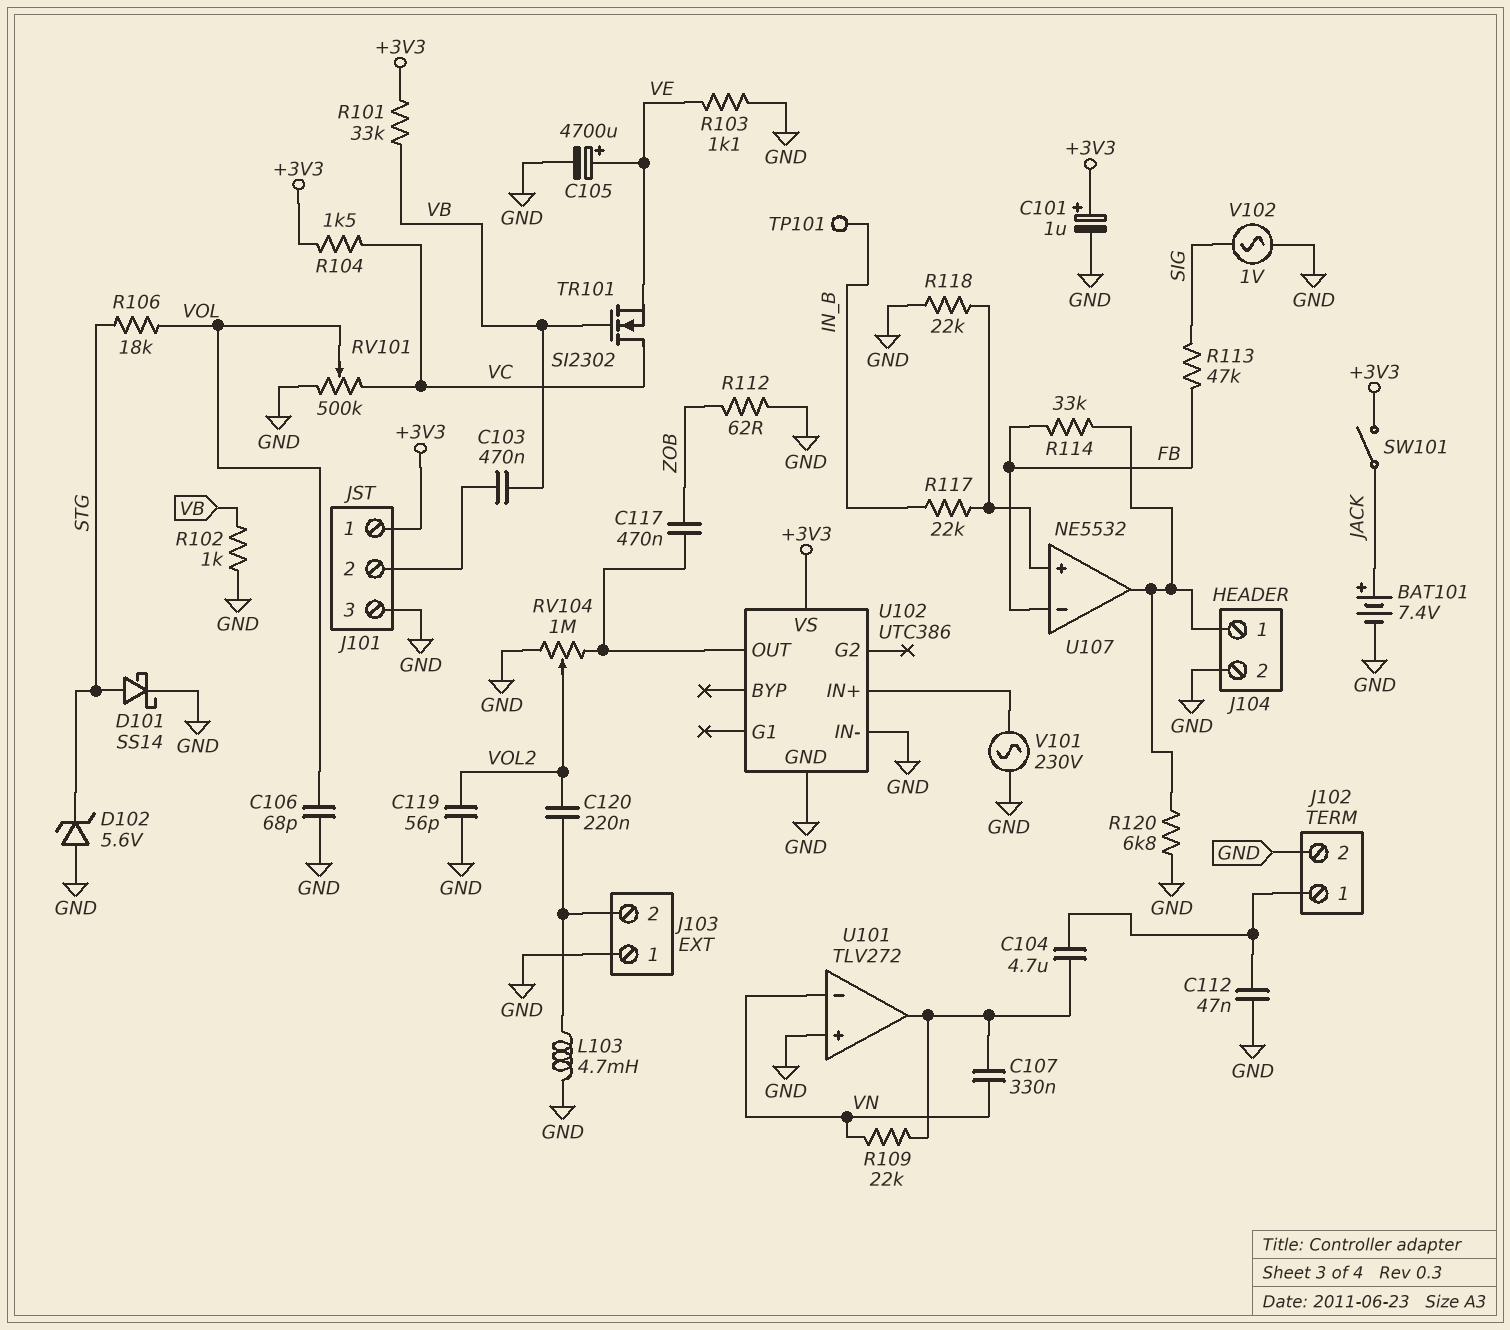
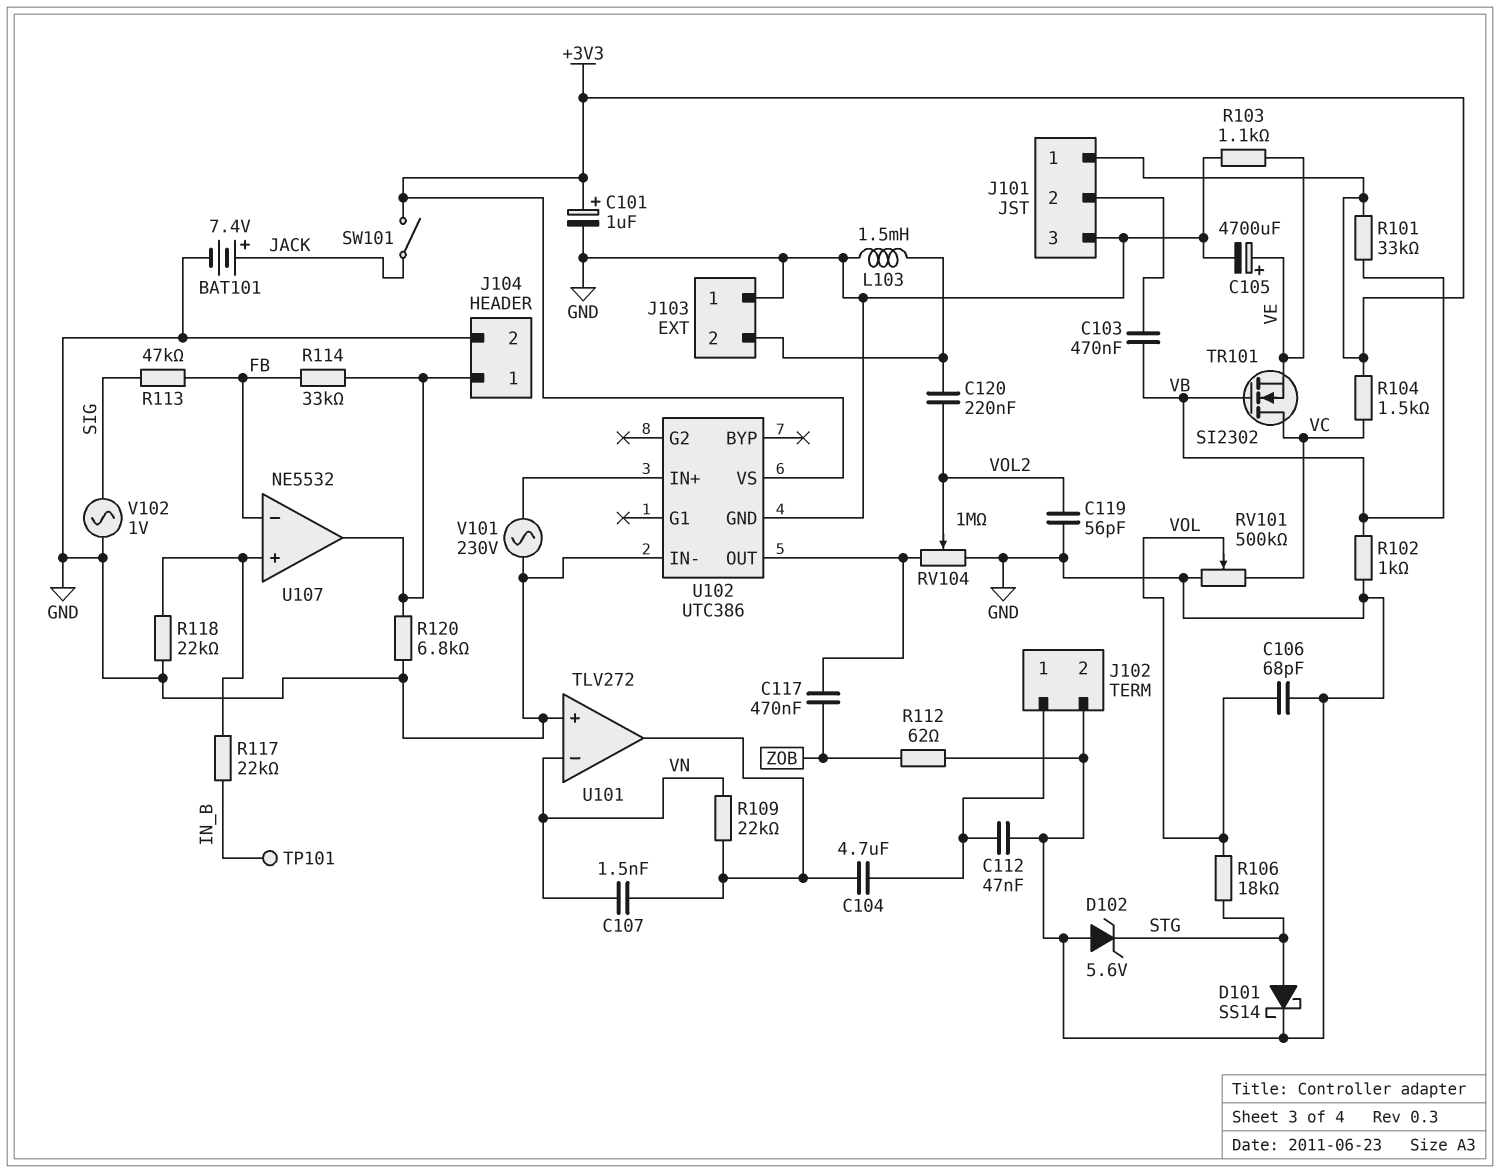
C107: 330nF (U101/out, VN) -> 1.5nF (U101/out, VN)
L103: 4.7mH (GND, J103/2) -> 1.5mH (GND, J103/2)

